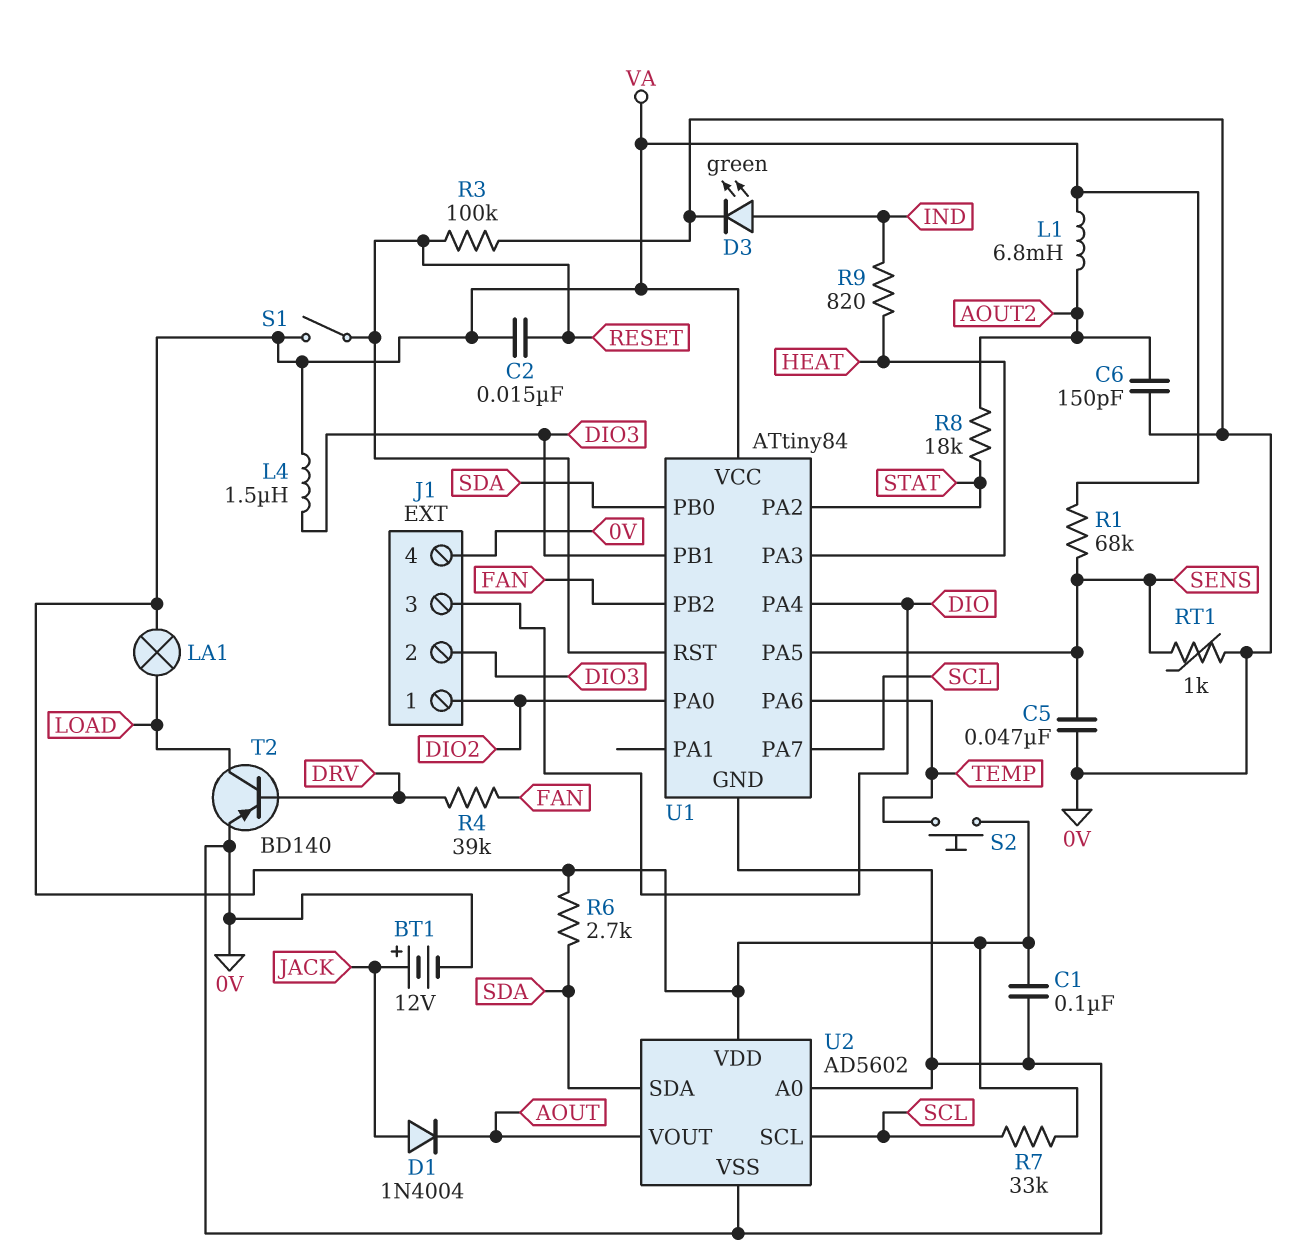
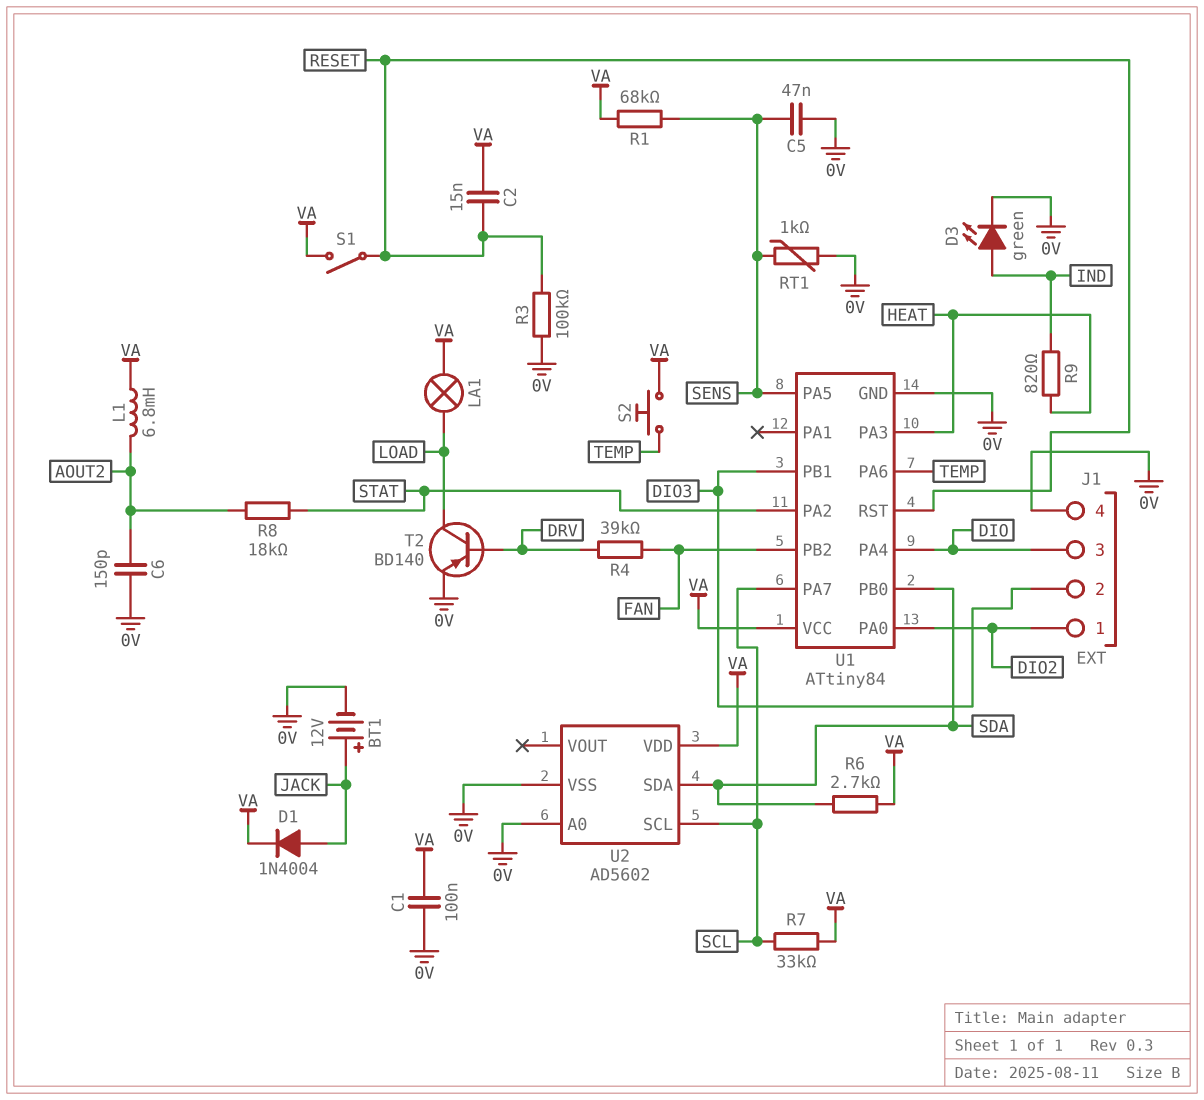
D1: diode 1N4004 (A JACK, K AOUT) -> diode 1N4004 (A JACK, K VA)
L4: 1.5uH (DIO3, VA) -> none
U2 pin VOUT: AOUT -> none

